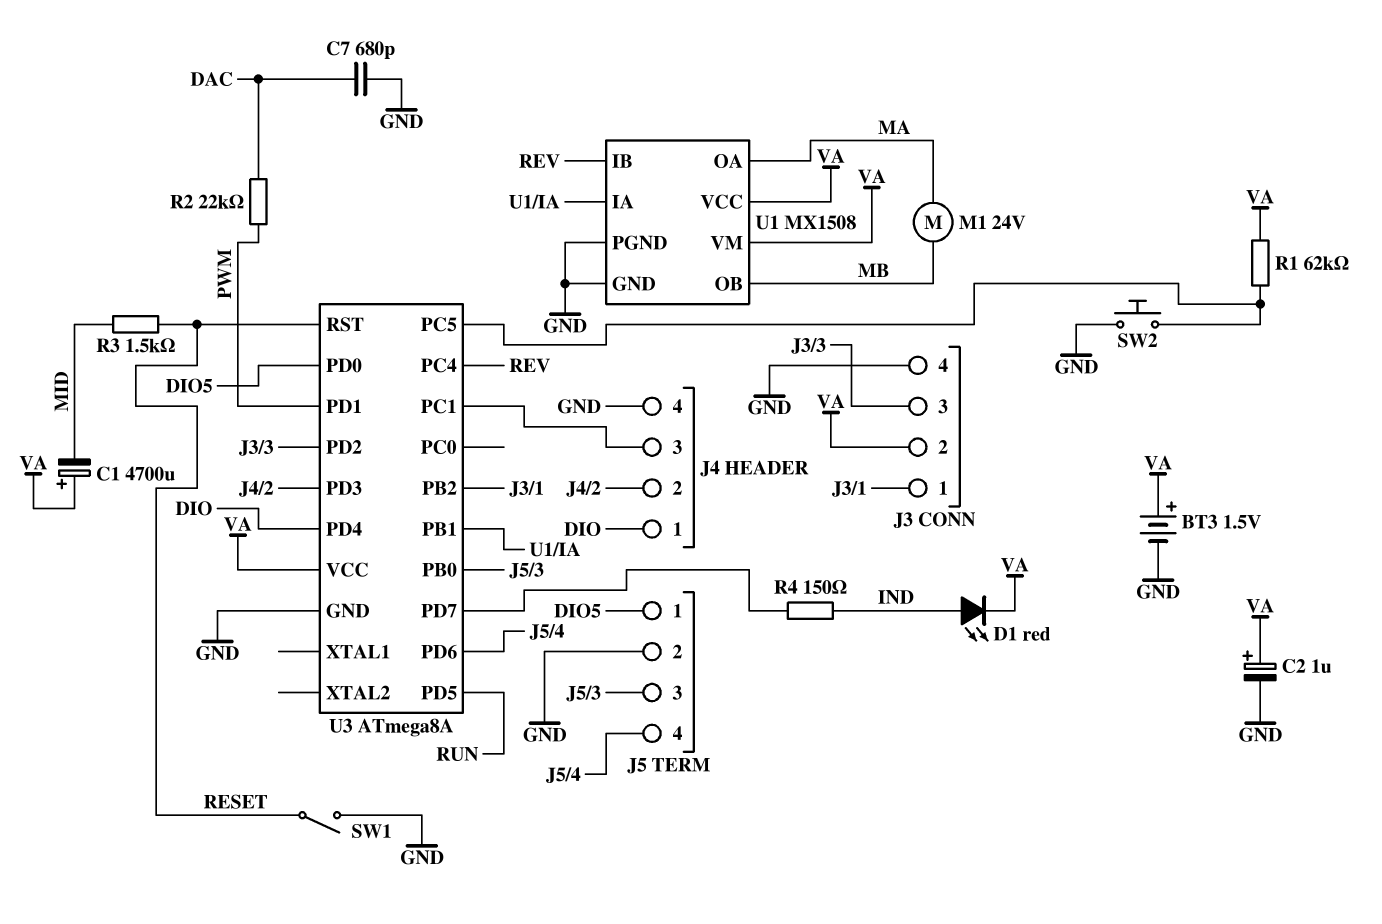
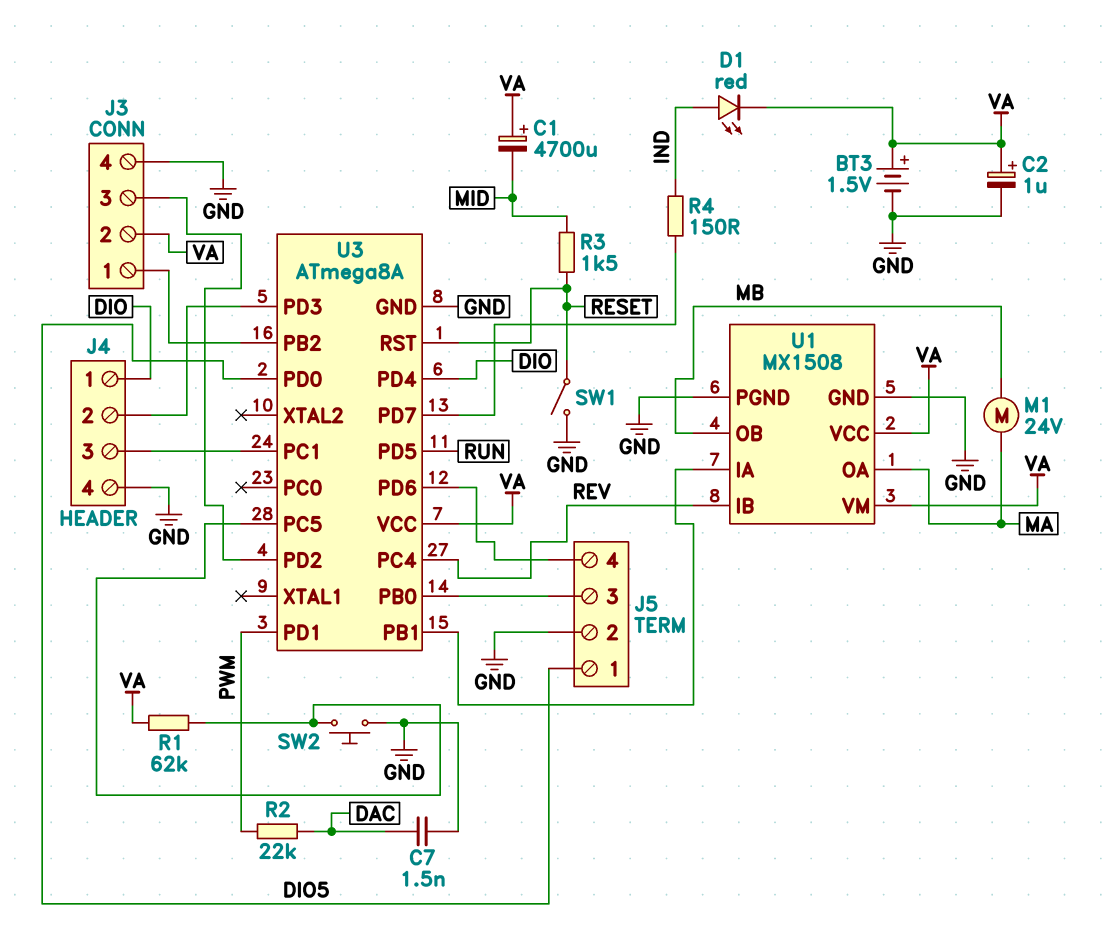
C7: 680pF (DAC, GND) -> 1.5nF (DAC, GND)

